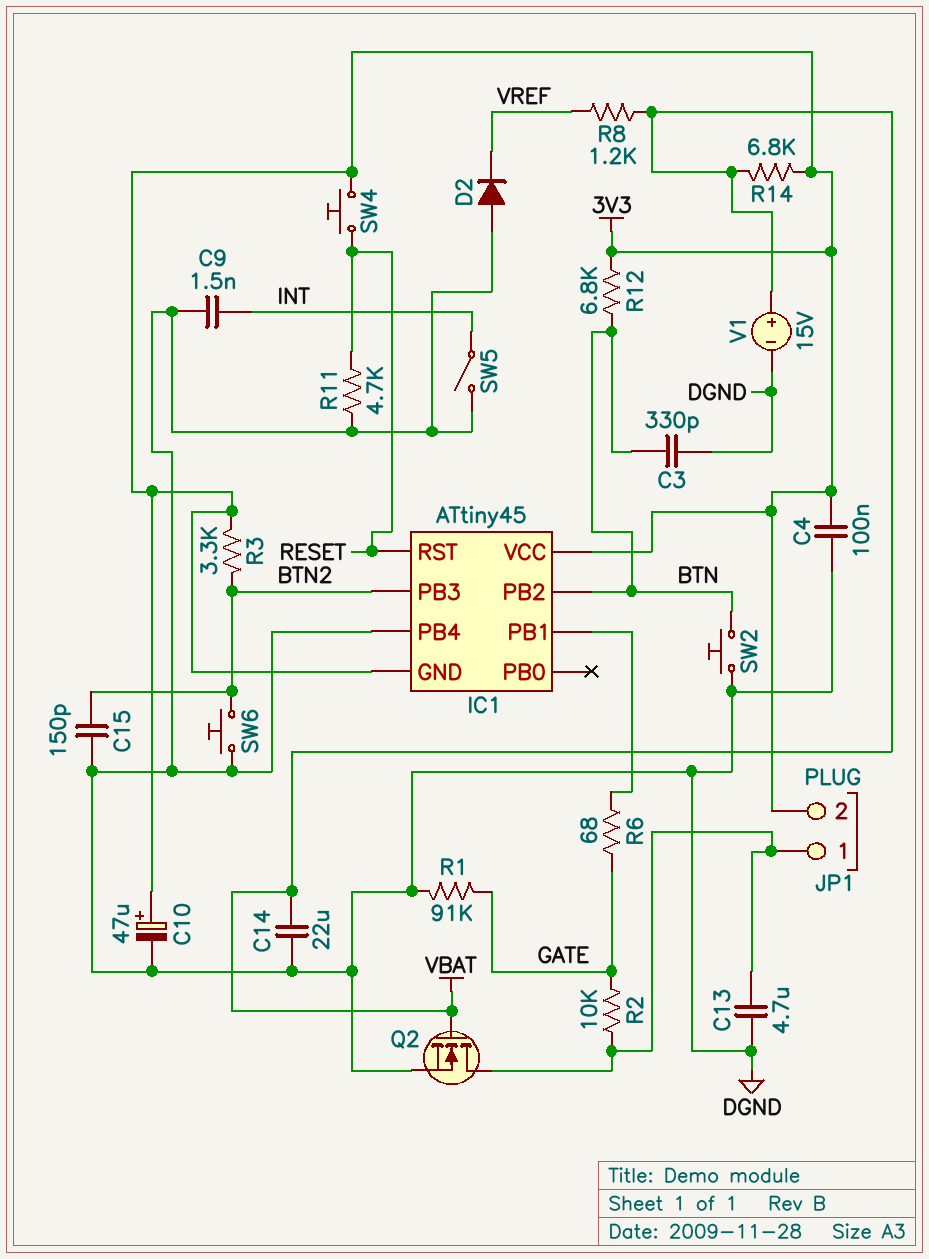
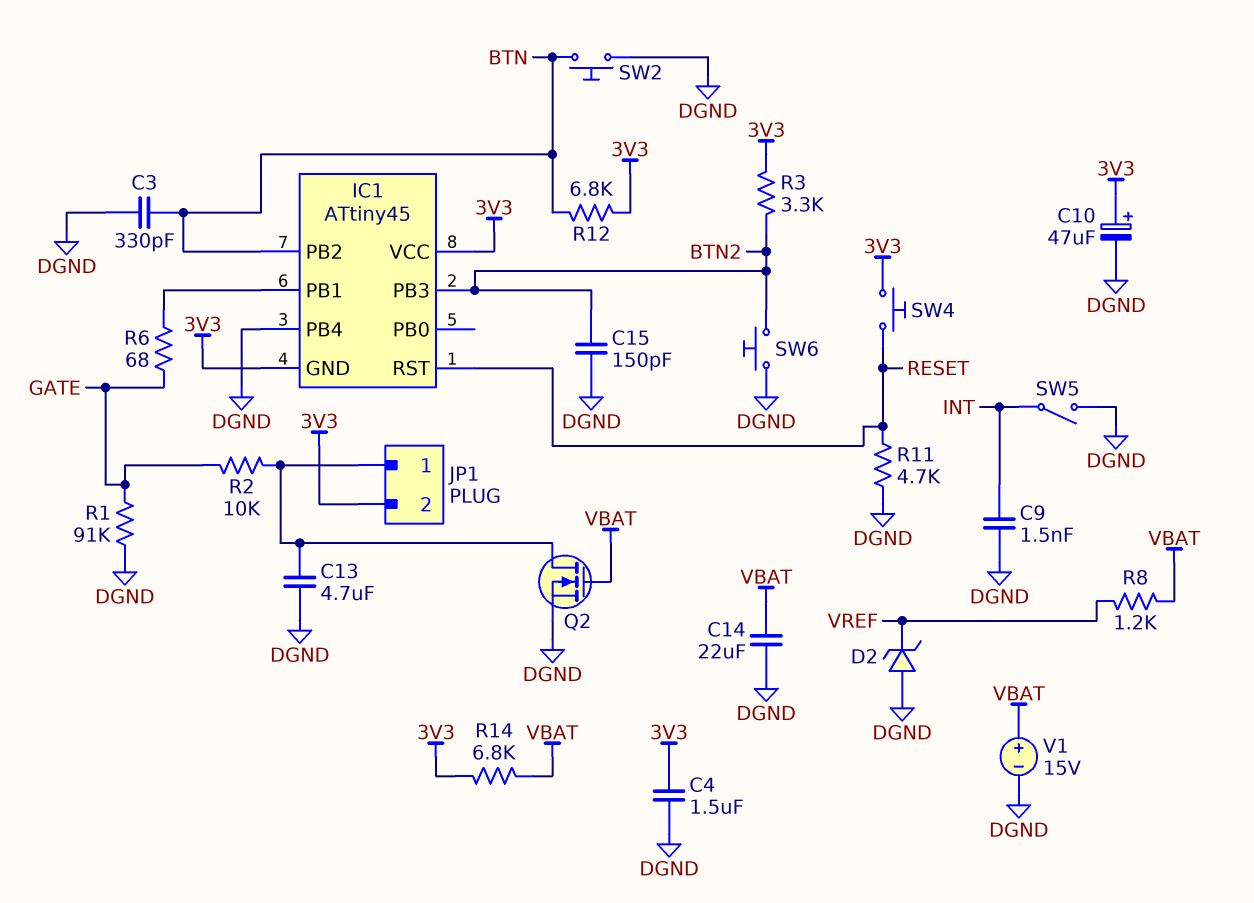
C4: 100nF (3V3, DGND) -> 1.5uF (3V3, DGND)
D2: diode (A DGND, K VREF) -> zener (A DGND, K VREF)

